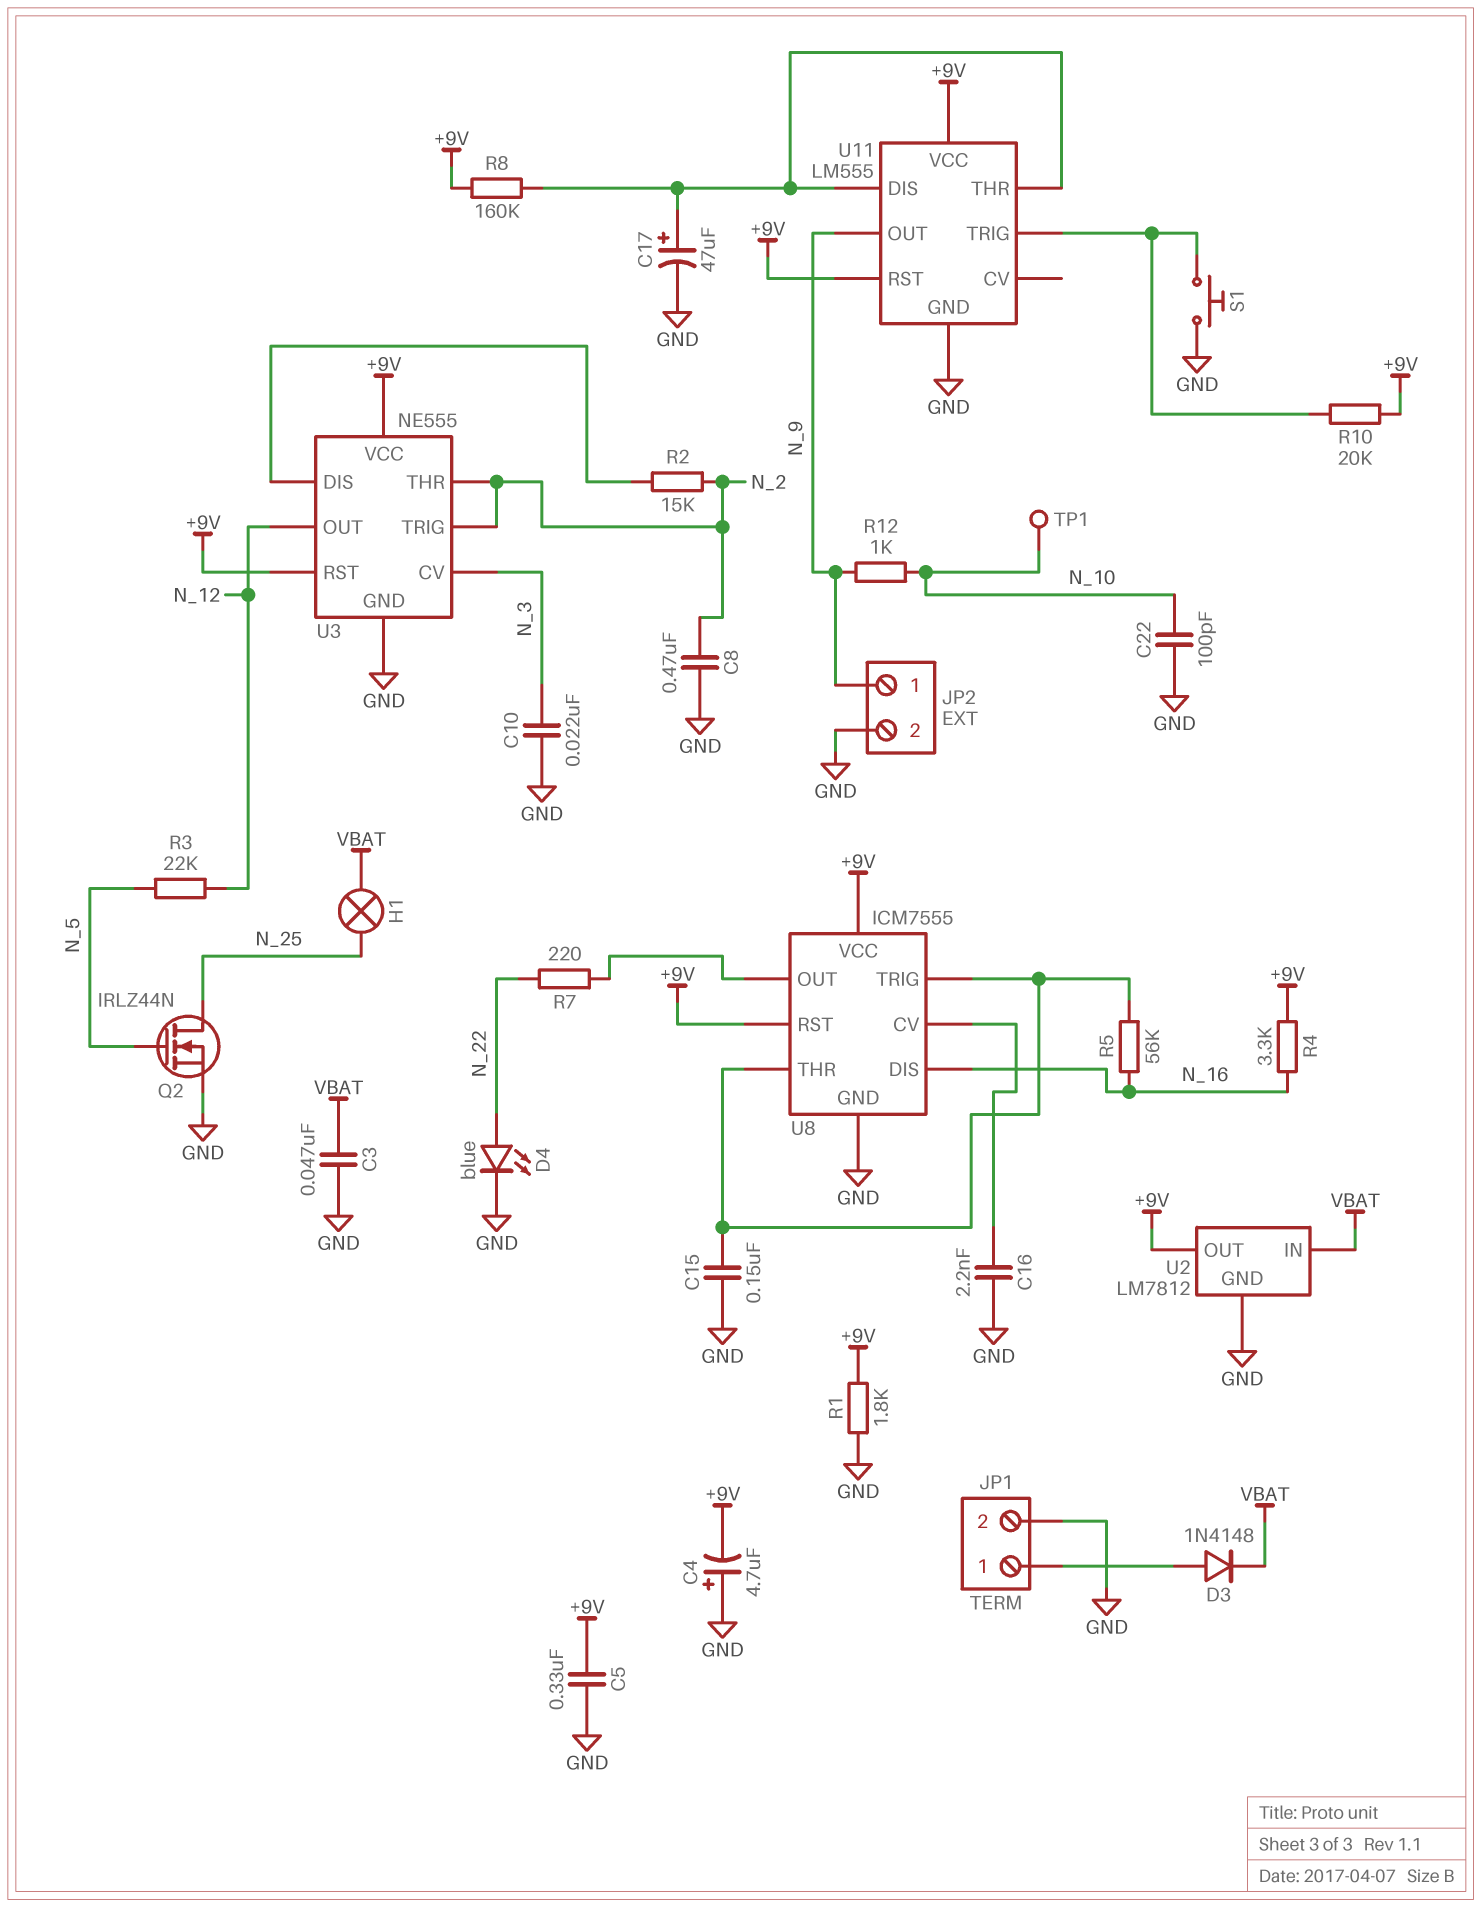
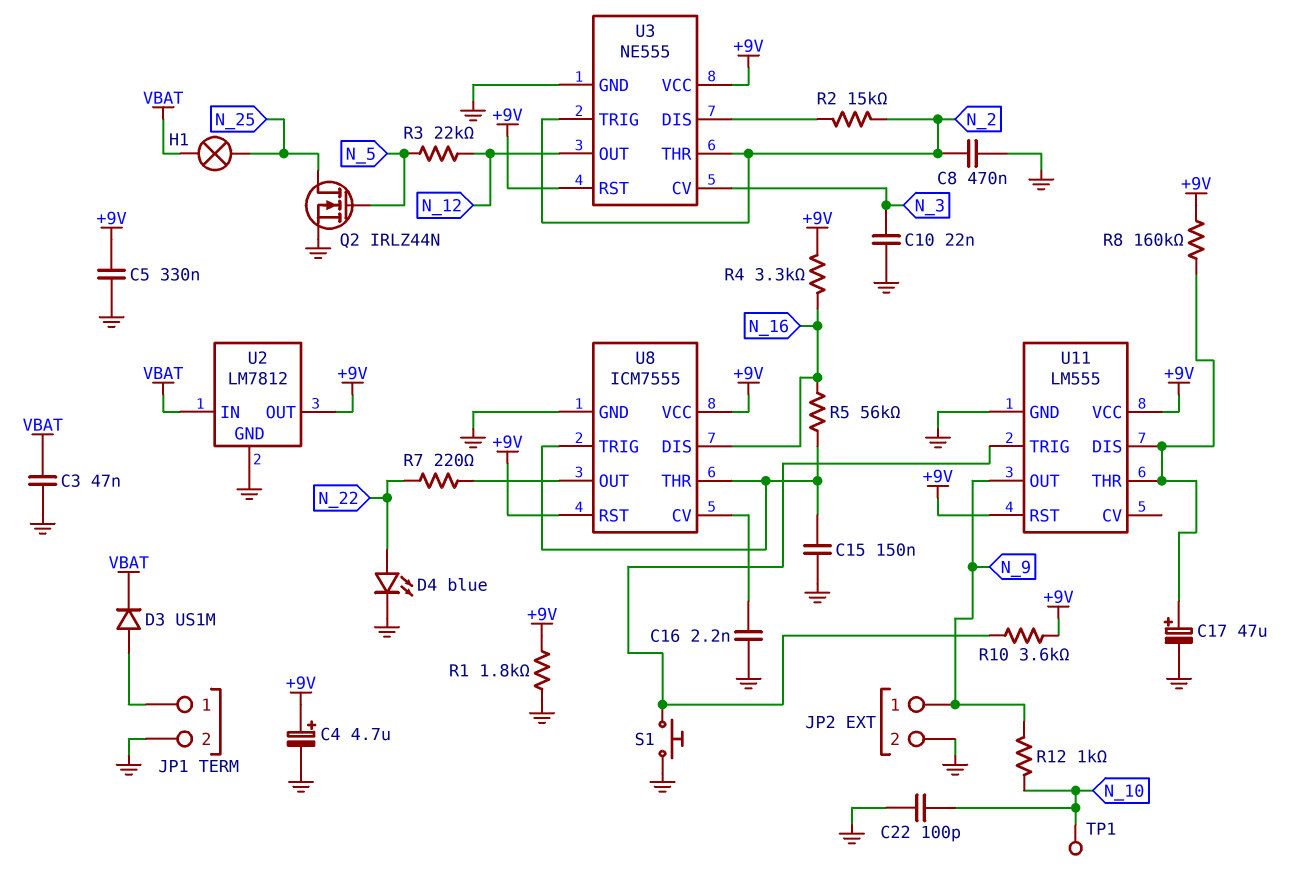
C4: 4.7uF (plus GND, minus +9V) -> 4.7uF (plus +9V, minus GND)
D3: diode 1N4148 (A JP1/1, K VBAT) -> diode US1M (A JP1/1, K VBAT)
R10: 20k (+9V, U11/TRIG) -> 3.6k (+9V, U11/TRIG)

